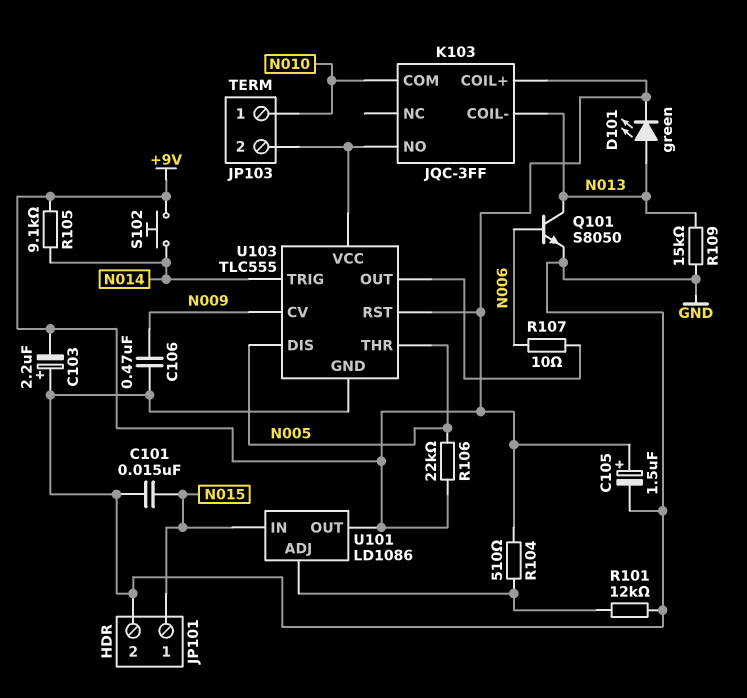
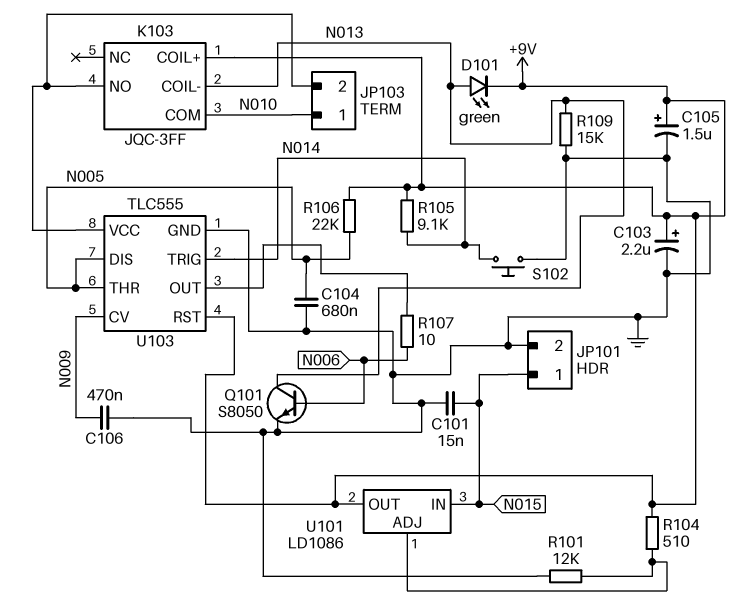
C103: 2.2uF (plus GND, minus +9V) -> 2.2uF (plus +9V, minus GND)
C104: none -> 680nF (GND, N005)
S102: button (+9V, N014) -> button (GND, N014)

